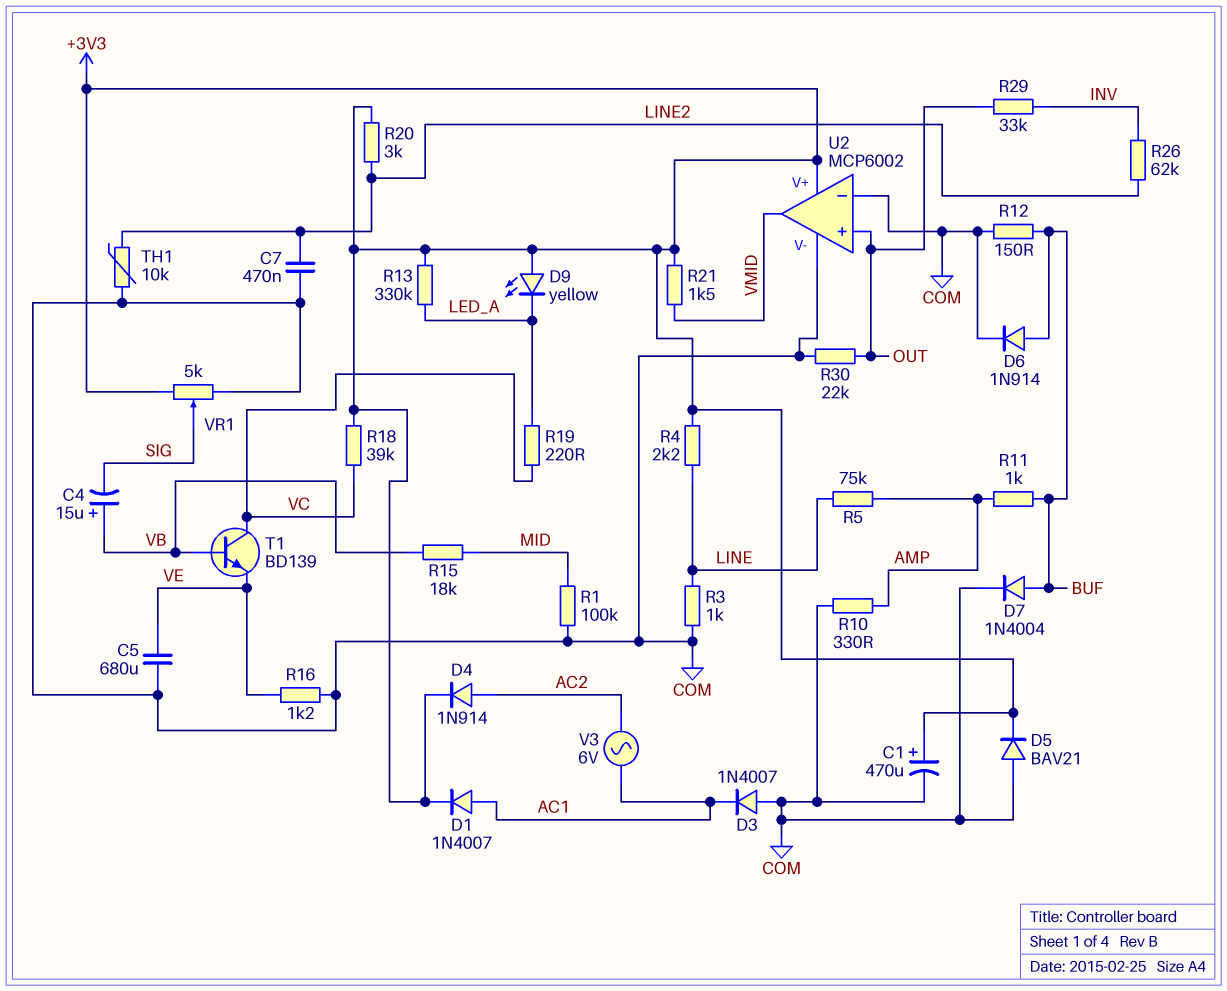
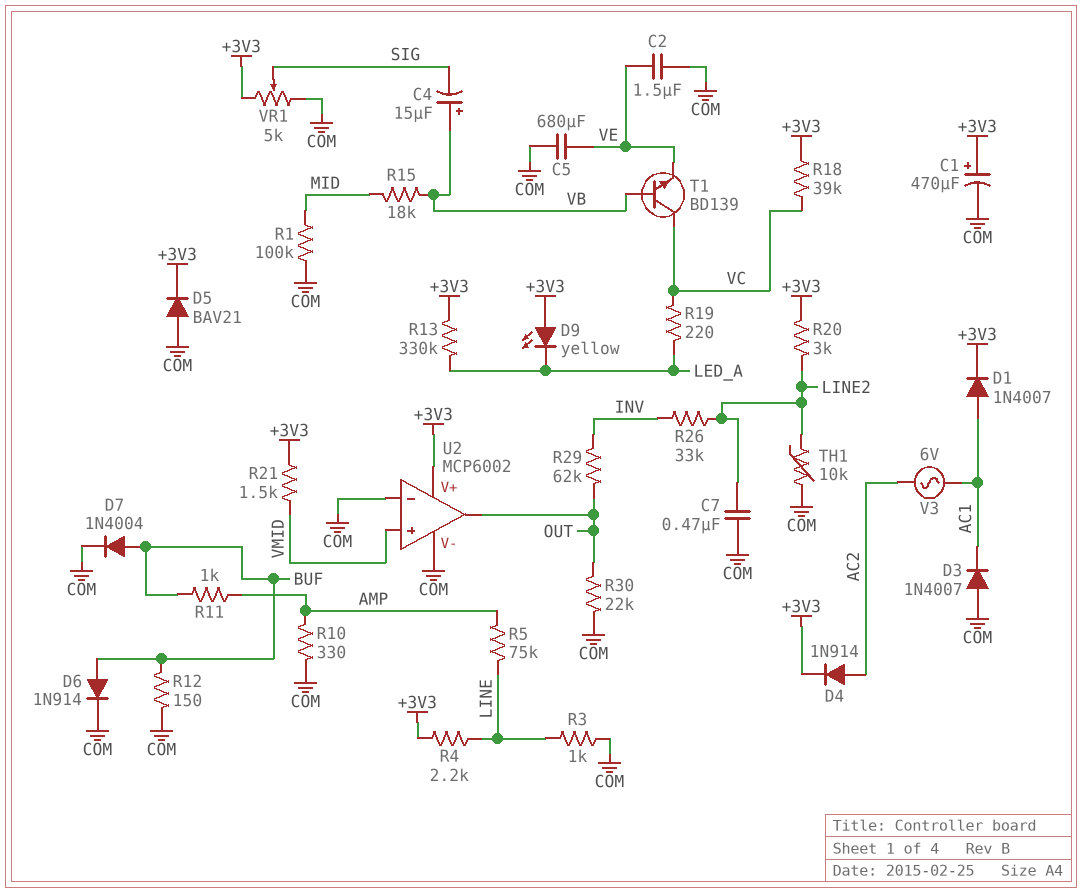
C2: none -> 1.5uF (COM, VE)
R16: 1.2k (COM, VE) -> none
R26: 62k (INV, LINE2) -> 33k (INV, LINE2)
R29: 33k (INV, OUT) -> 62k (INV, OUT)
U2 pin in+: OUT -> VMID
U2 pin out: VMID -> OUT

